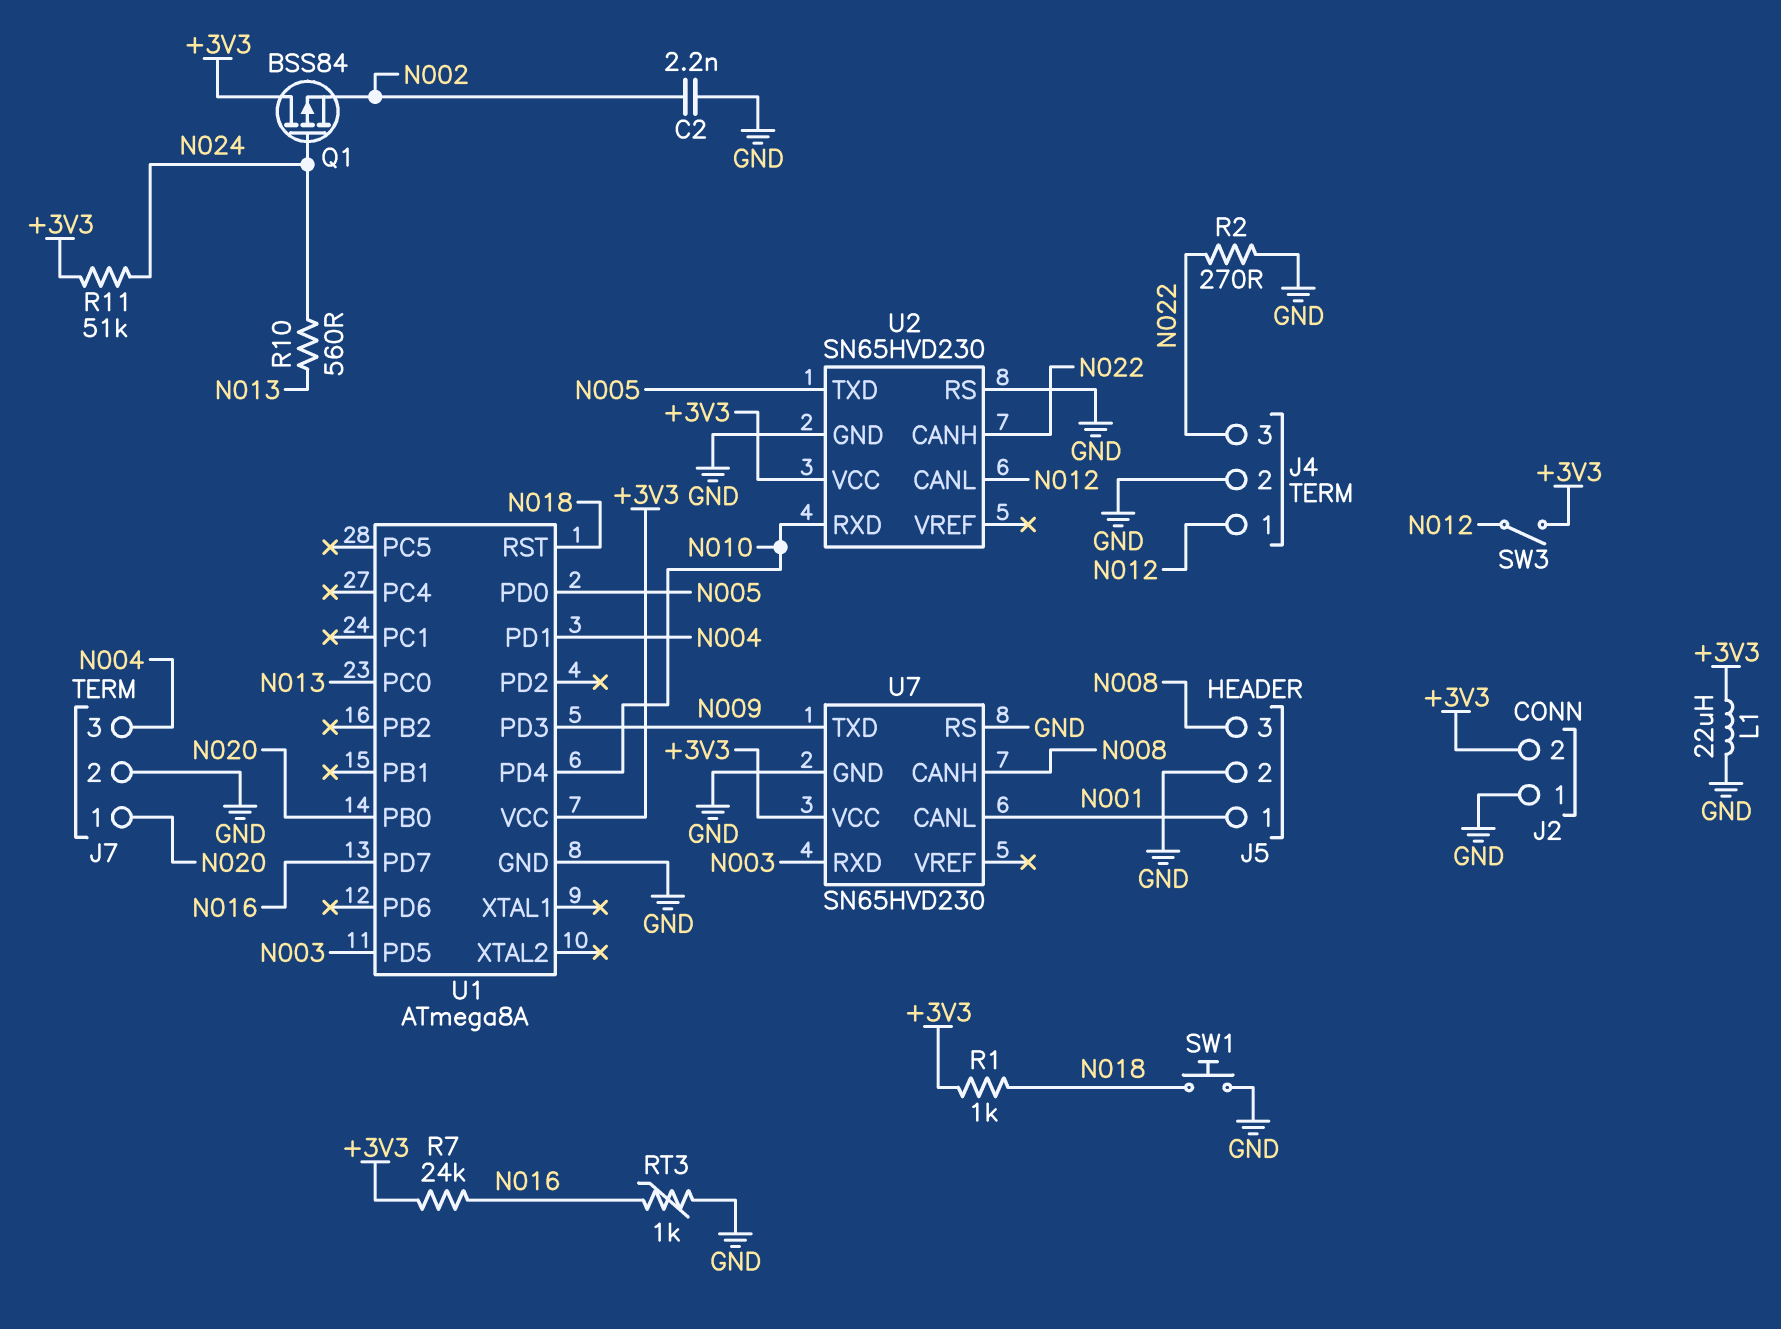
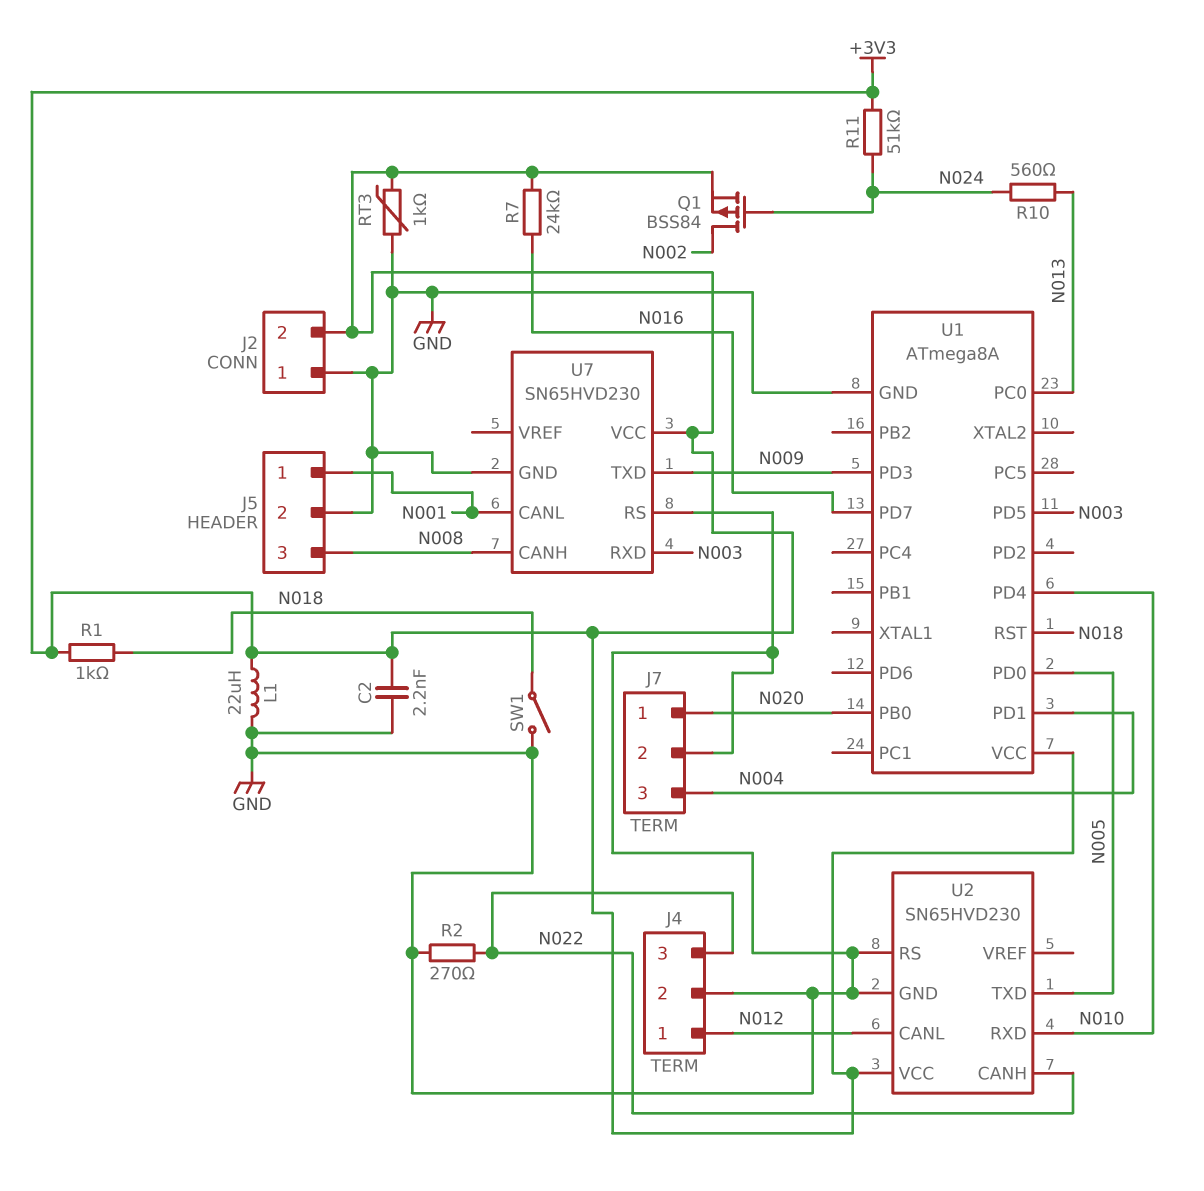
C2: 2.2nF (GND, N002) -> 2.2nF (+3V3, GND)
Q1: PMOS BSS84 (G N024, D +3V3, S N002) -> PMOS BSS84 (G N024, D N002, S +3V3)
RT3: 1k (GND, N016) -> 1k (+3V3, GND)
SW1: button (GND, N018) -> switch (GND, N018)
SW3: switch (+3V3, N012) -> none

